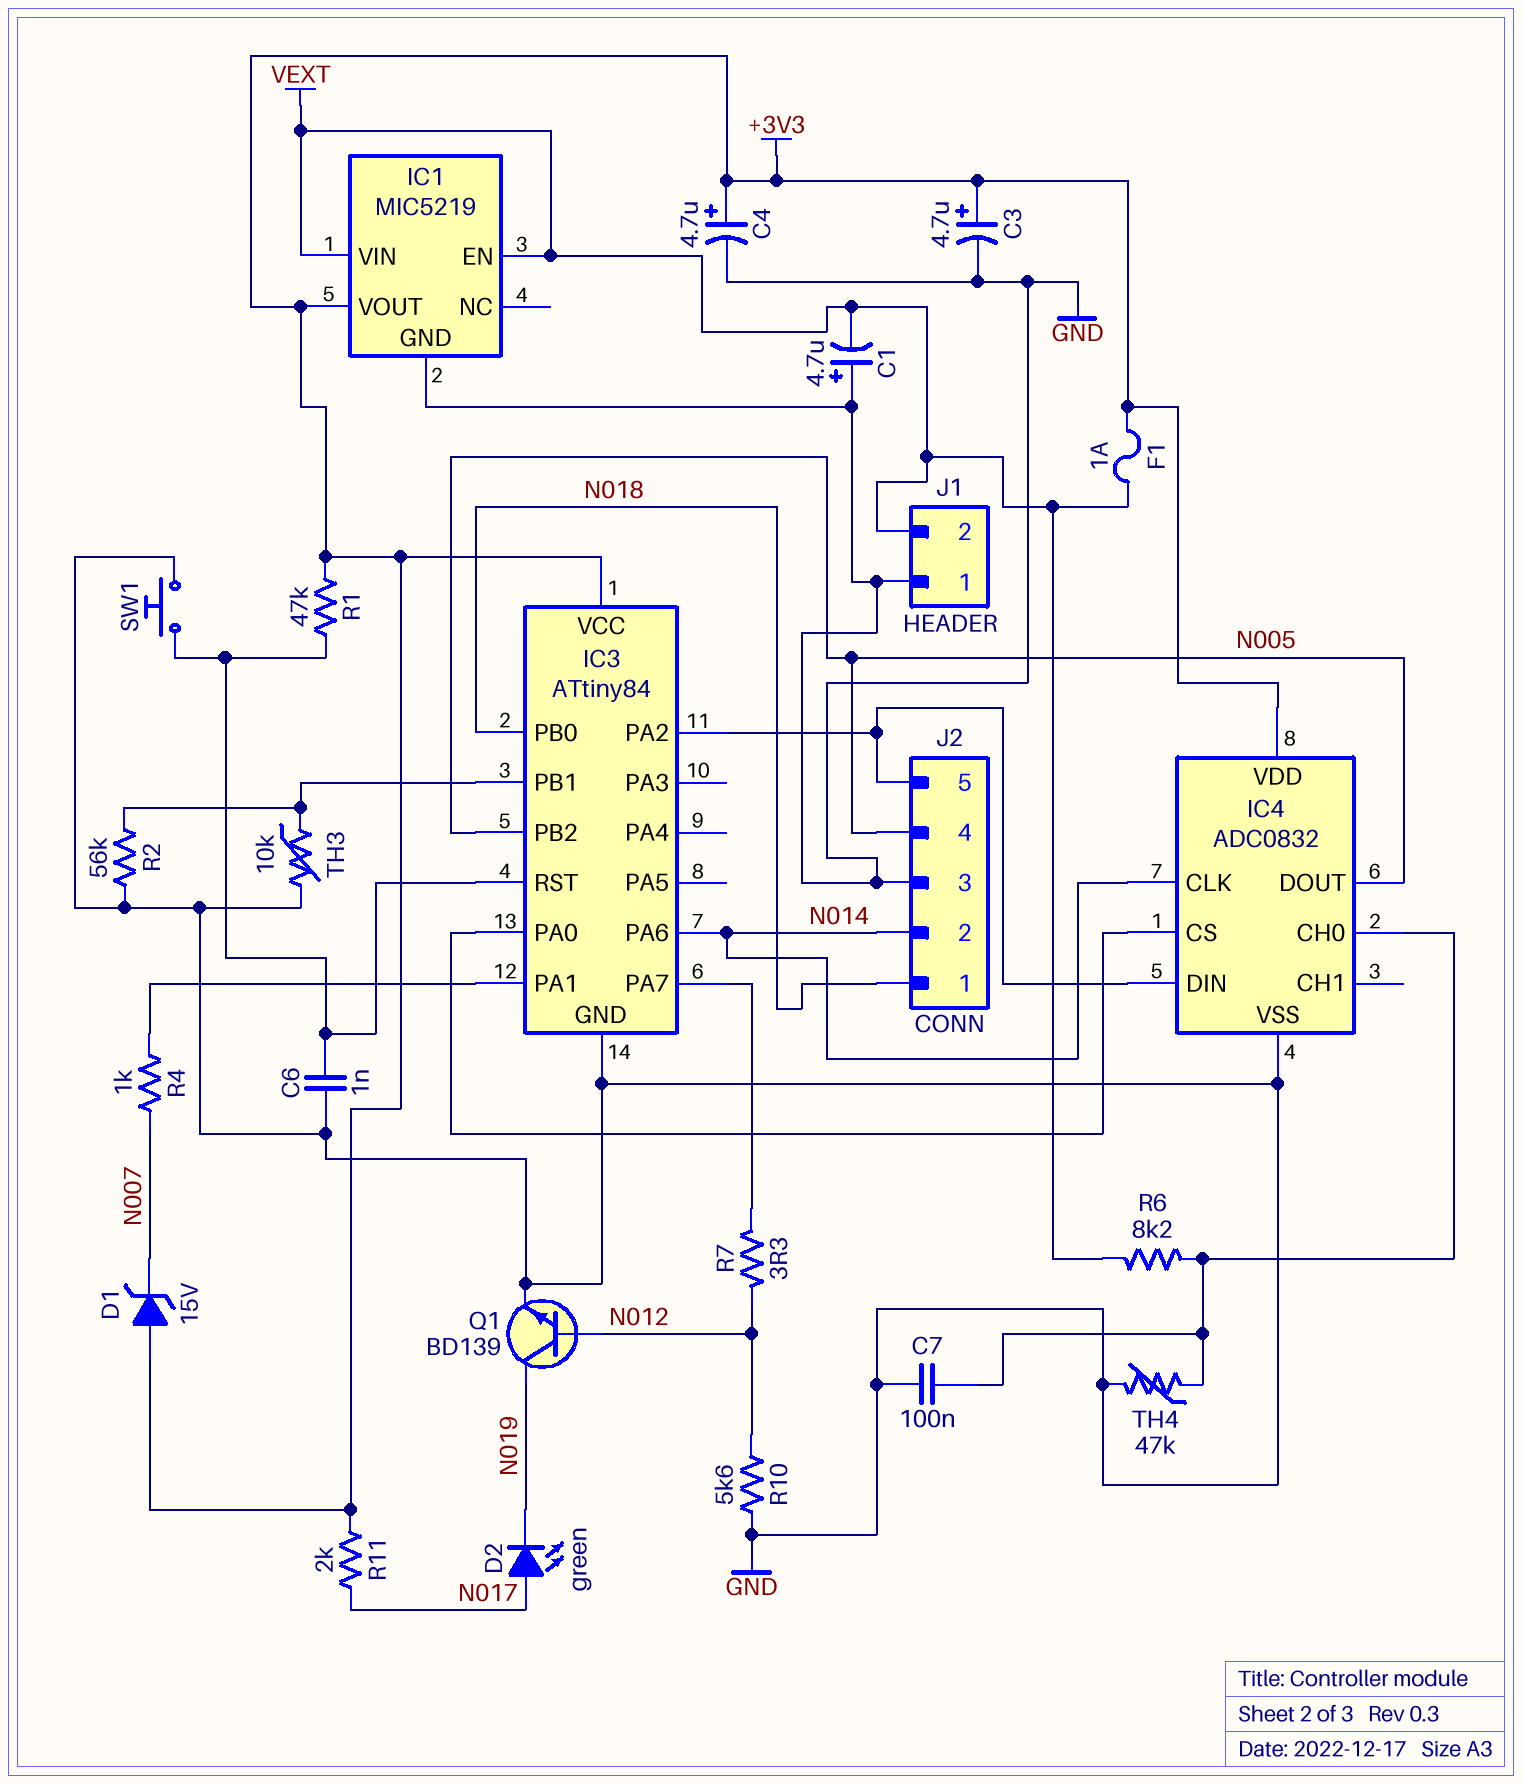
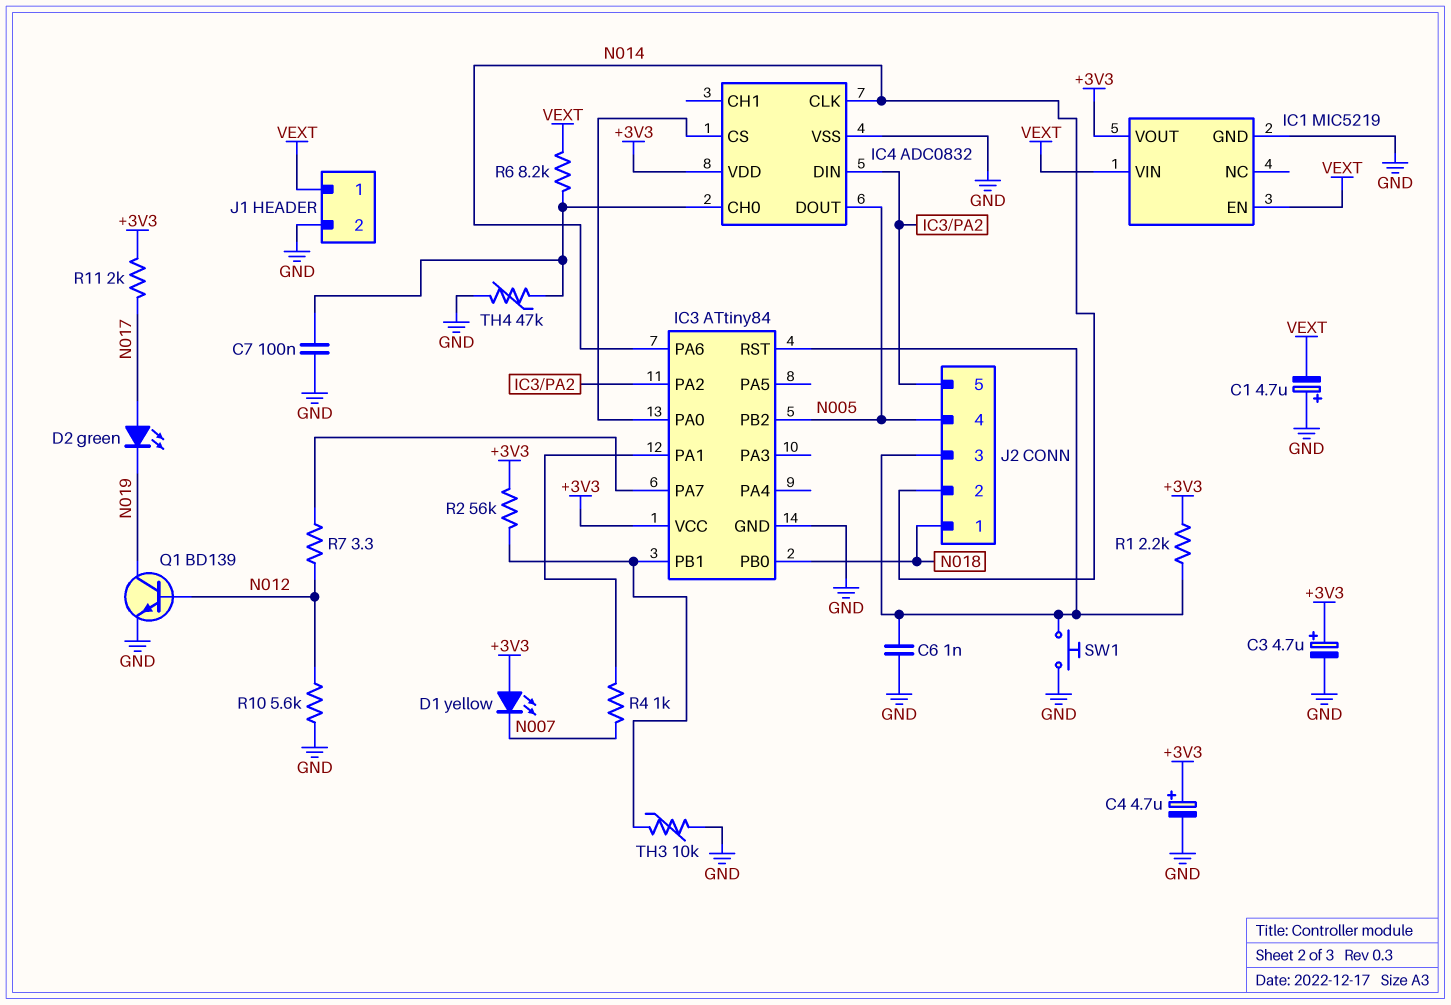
D1: zener 15V (A +3V3, K N007) -> LED yellow (A +3V3, K N007)
F1: 1A (+3V3, VEXT) -> none
J1 pin 1: GND -> VEXT
J1 pin 2: VEXT -> GND
J2 pin 3: GND -> IC3/RST
R1: 47k (+3V3, IC3/RST) -> 2.2k (+3V3, IC3/RST)
R2: 56k (GND, IC3/PB1) -> 56k (+3V3, IC3/PB1)

